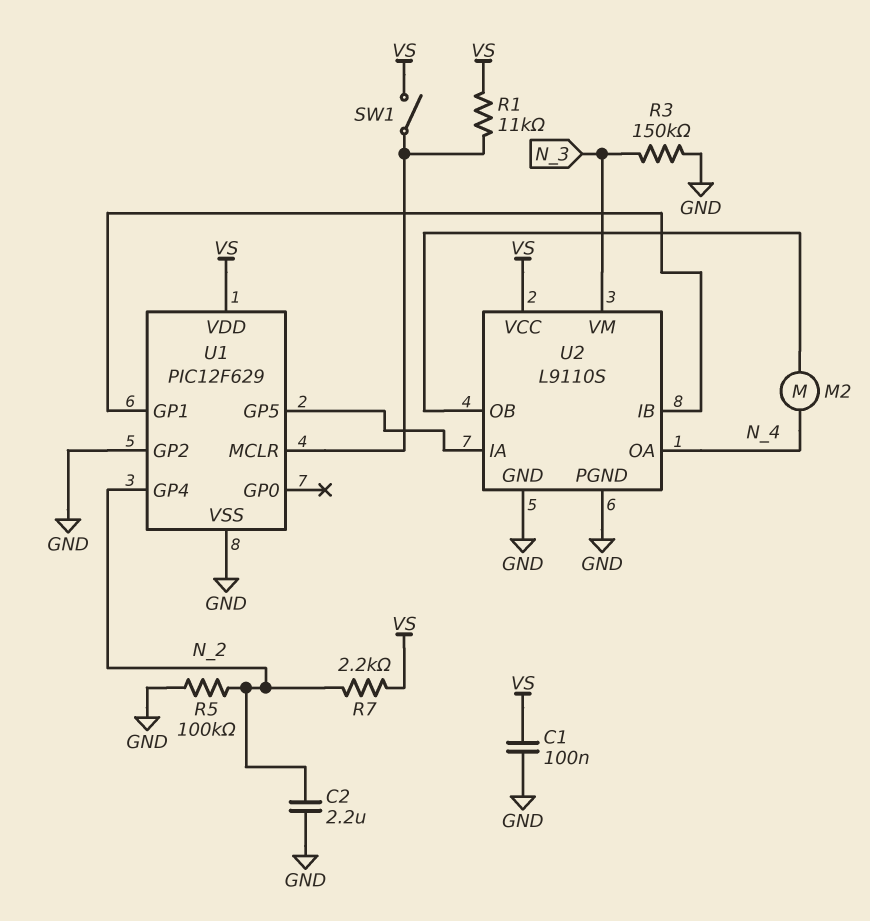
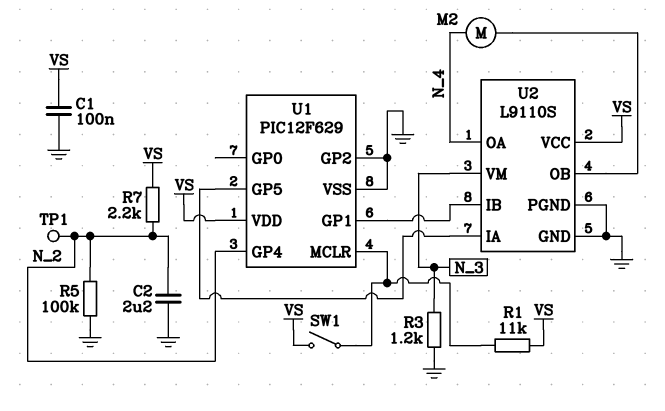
R3: 150k (GND, N_3) -> 1.2k (GND, N_3)
TP1: none -> test point (N_2)

